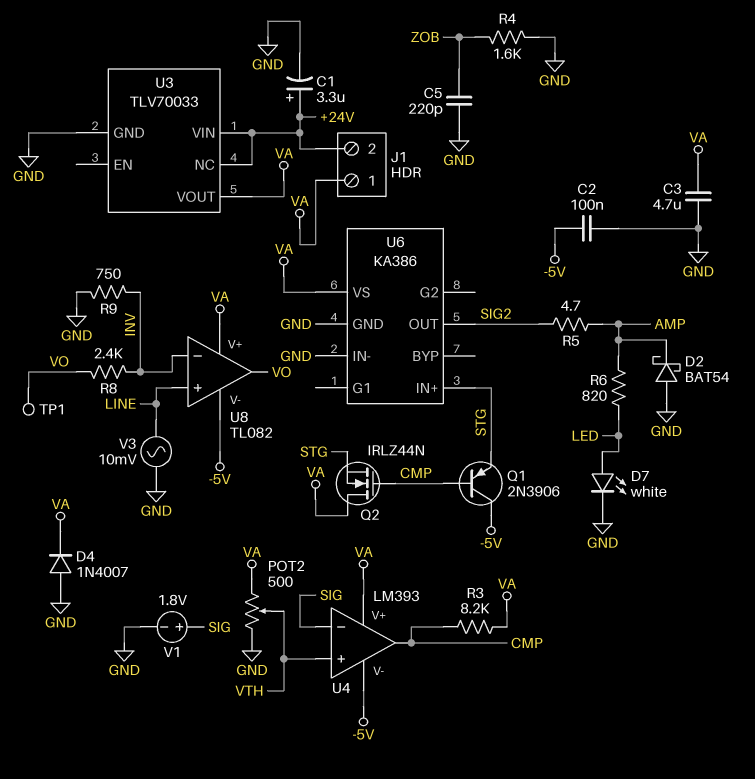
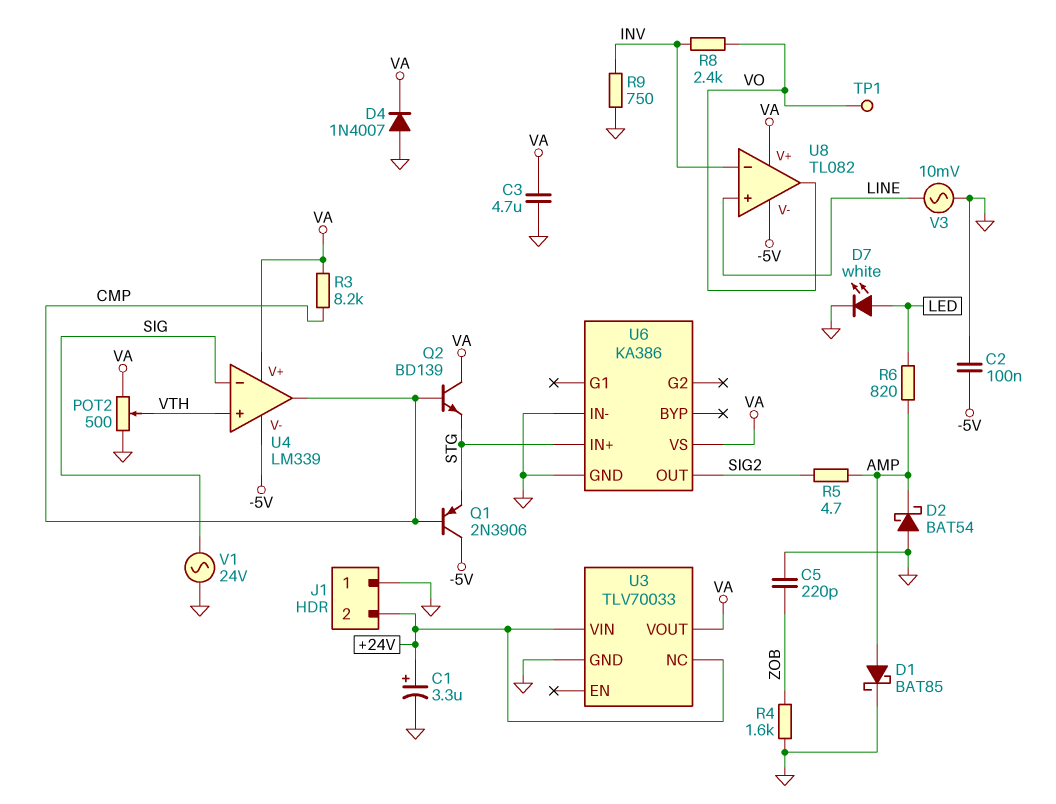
D1: none -> schottky BAT85 (A AMP, K GND)
J1 pin 1: VA -> GND
Q2: NMOS IRLZ44N (G CMP, D VA, S STG) -> NPN BD139 (B CMP, C VA, E STG)
U4: LM393 -> LM339
V1: 1.8V (plus SIG, minus GND) -> AC 24V (GND, SIG)

